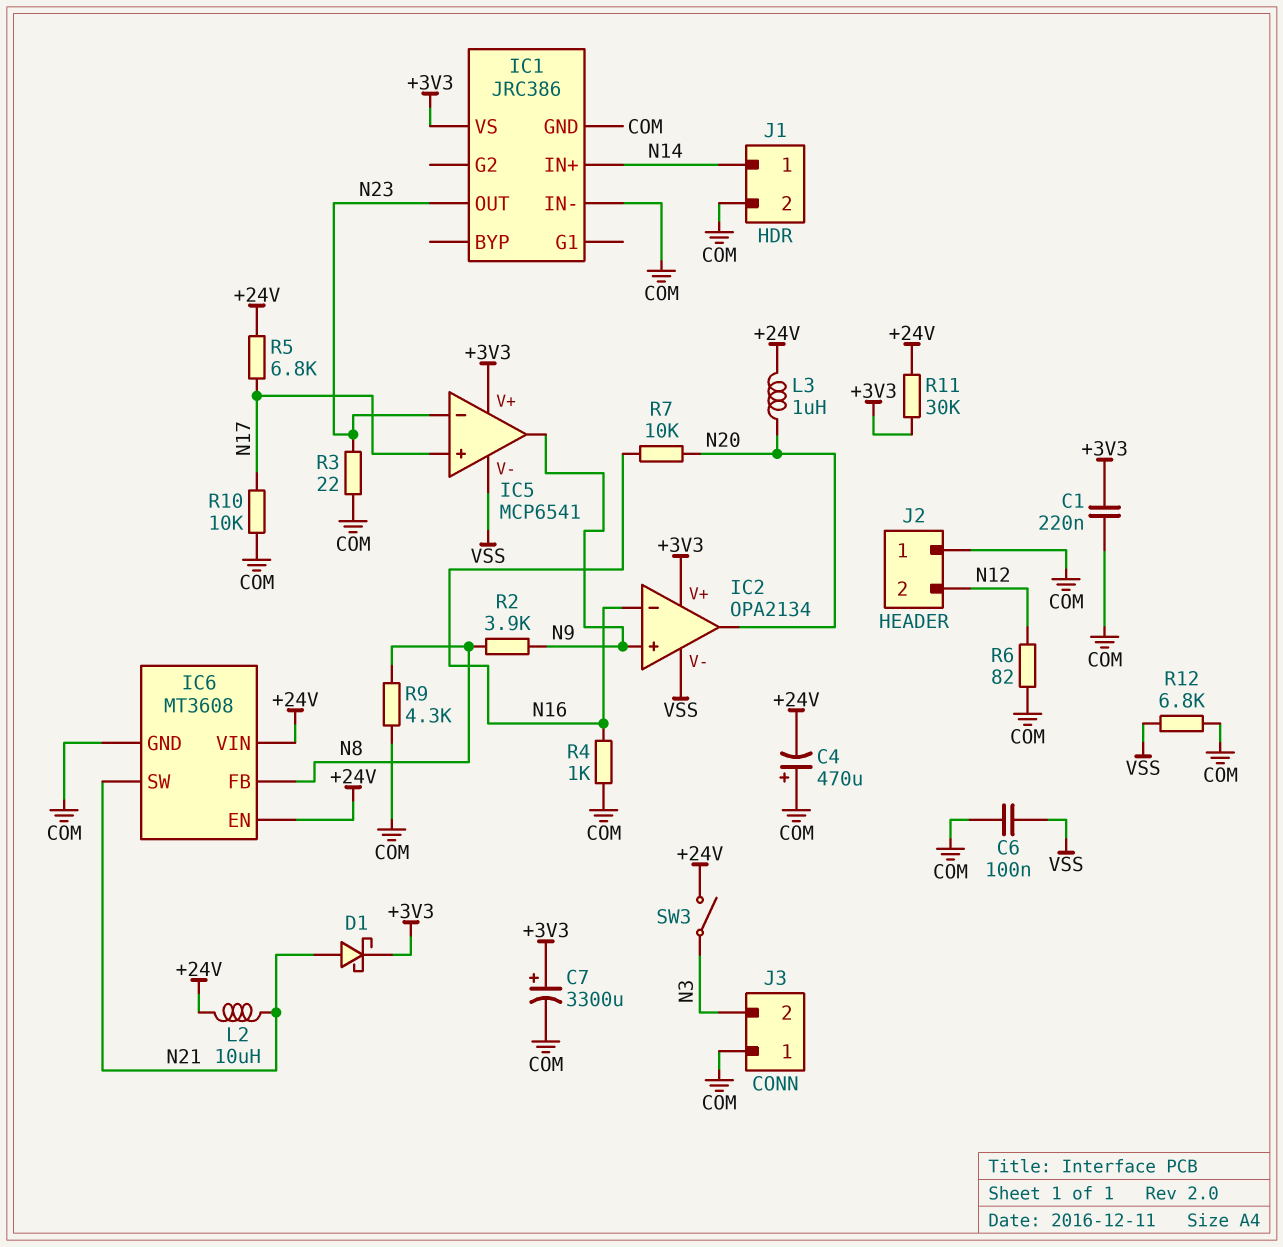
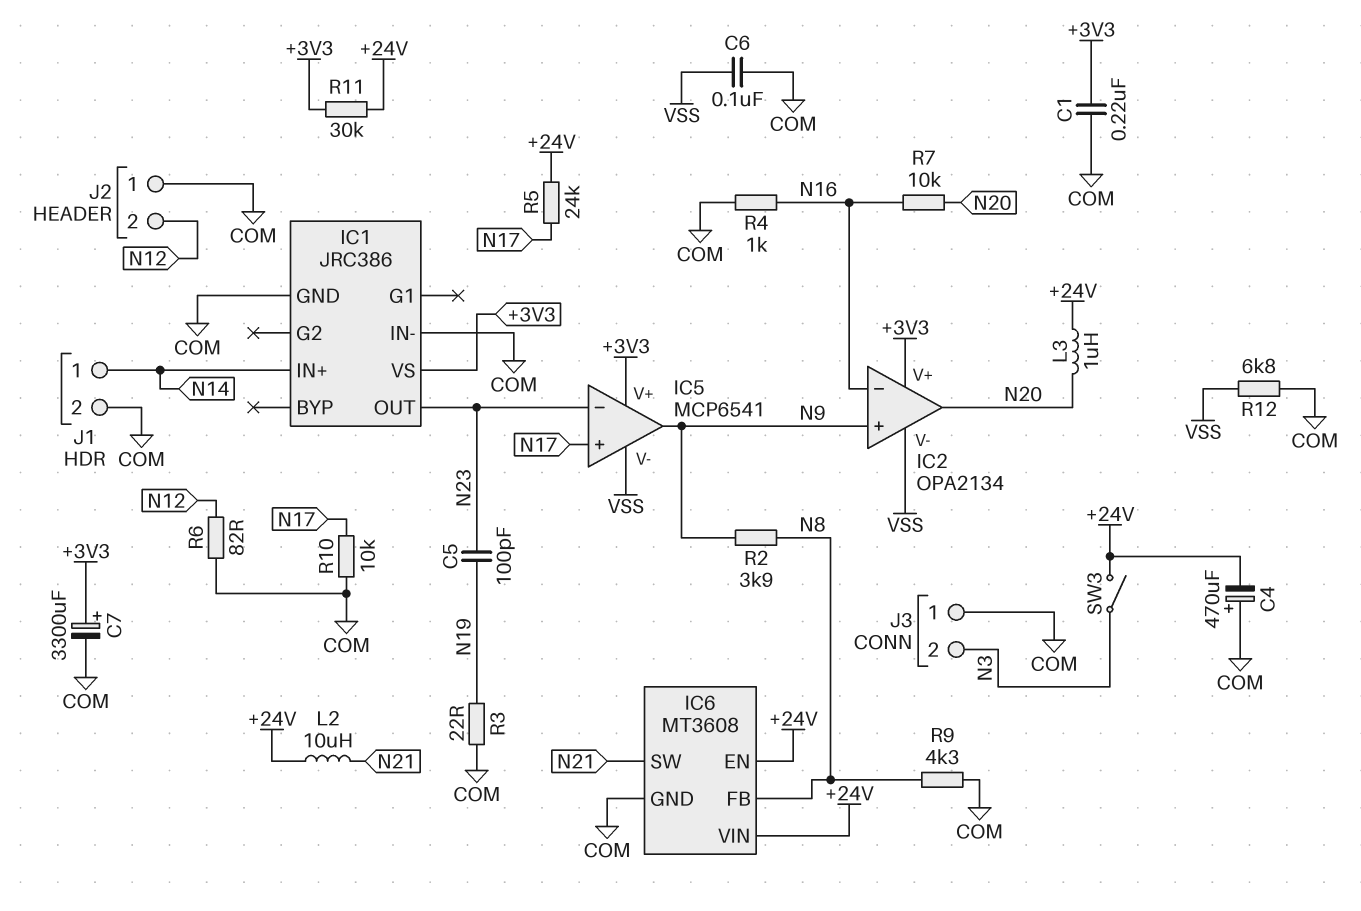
C5: none -> 100pF (N19, N23)
D1: schottky (A N21, K +3V3) -> none
R3: 22 (COM, N23) -> 22 (COM, N19)
R5: 6.8k (+24V, N17) -> 24k (+24V, N17)

